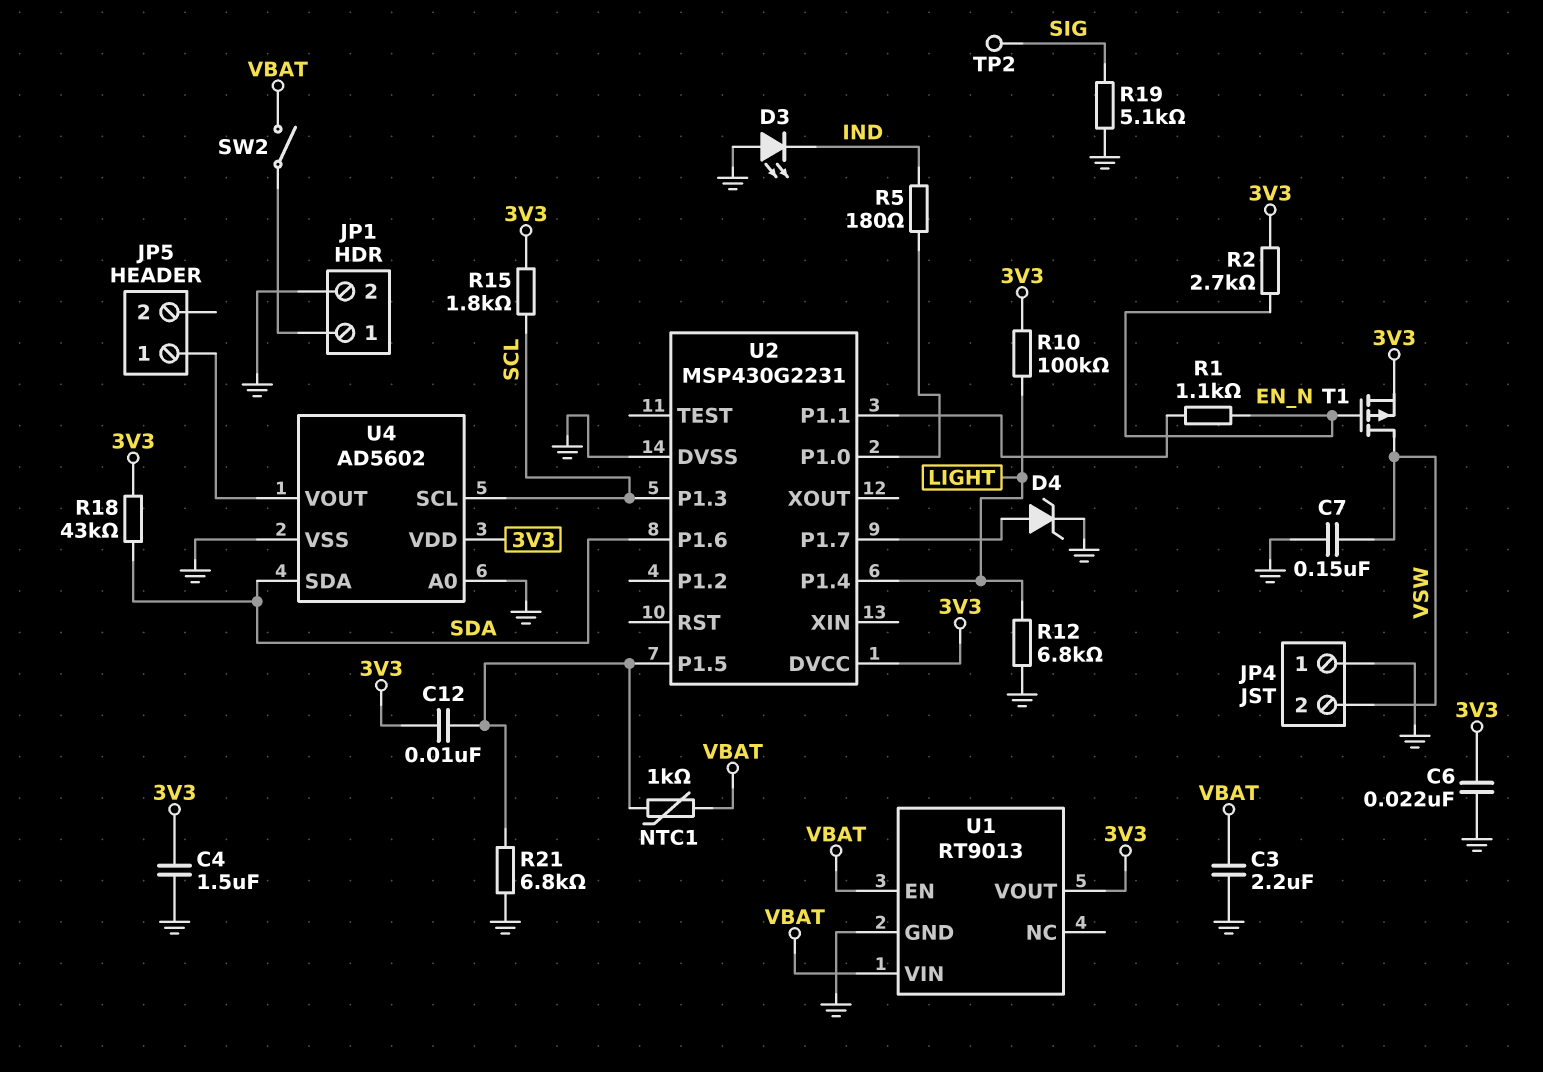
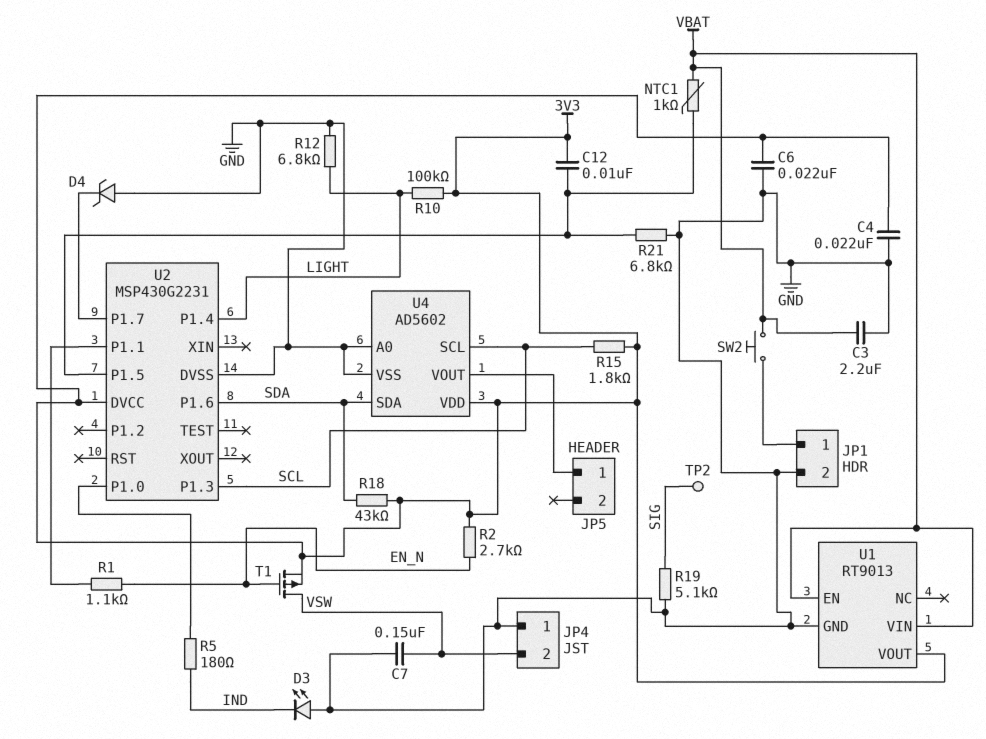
C4: 1.5uF (3V3, GND) -> 22nF (3V3, GND)
D4: zener (A U2/P1.7, K GND) -> zener (A GND, K U2/P1.7)
SW2: switch (JP1/1, VBAT) -> button (JP1/1, VBAT)

